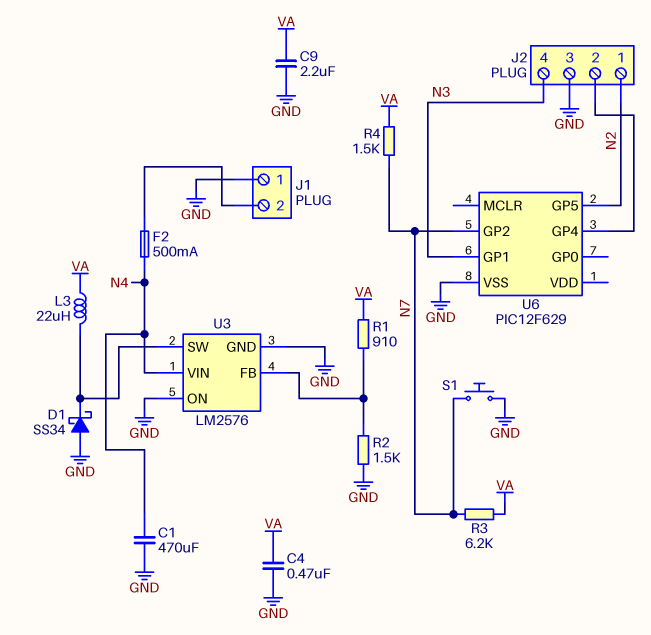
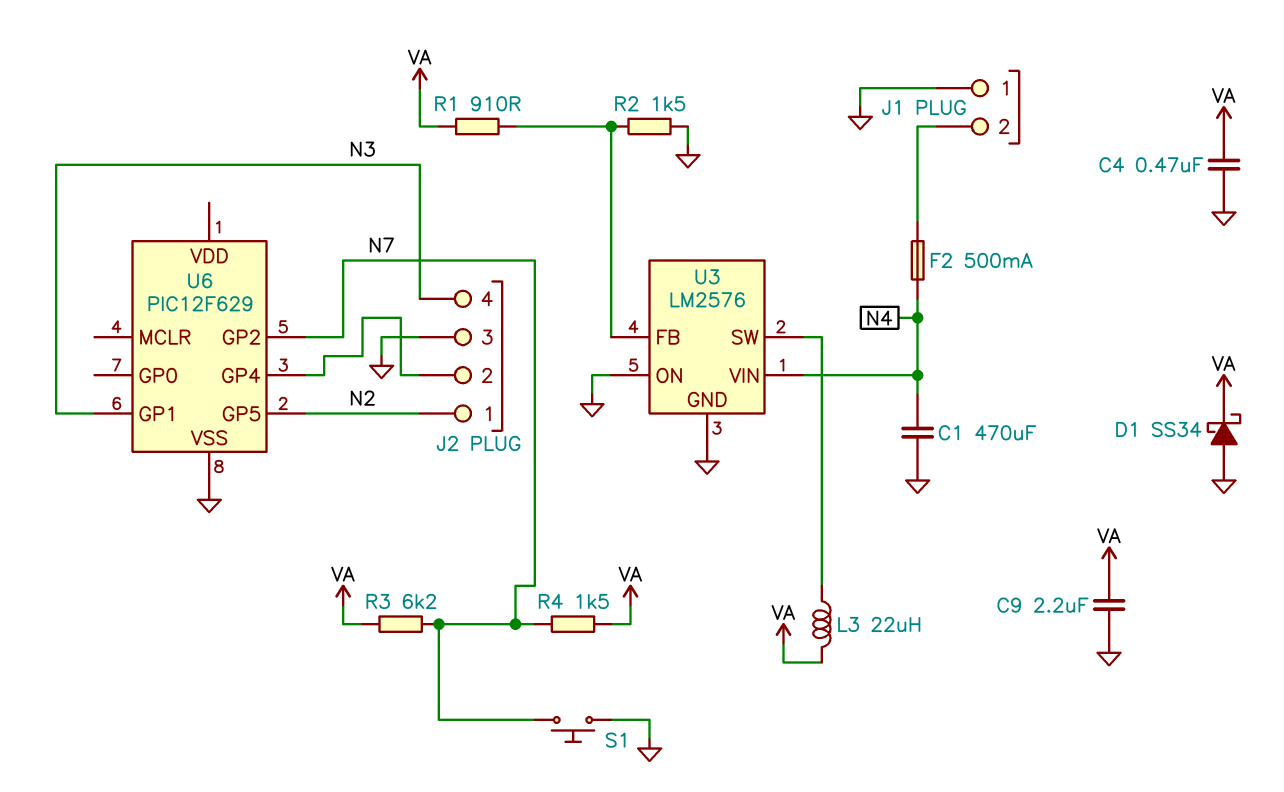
D1: schottky SS34 (A GND, K U3/SW) -> schottky SS34 (A GND, K VA)

